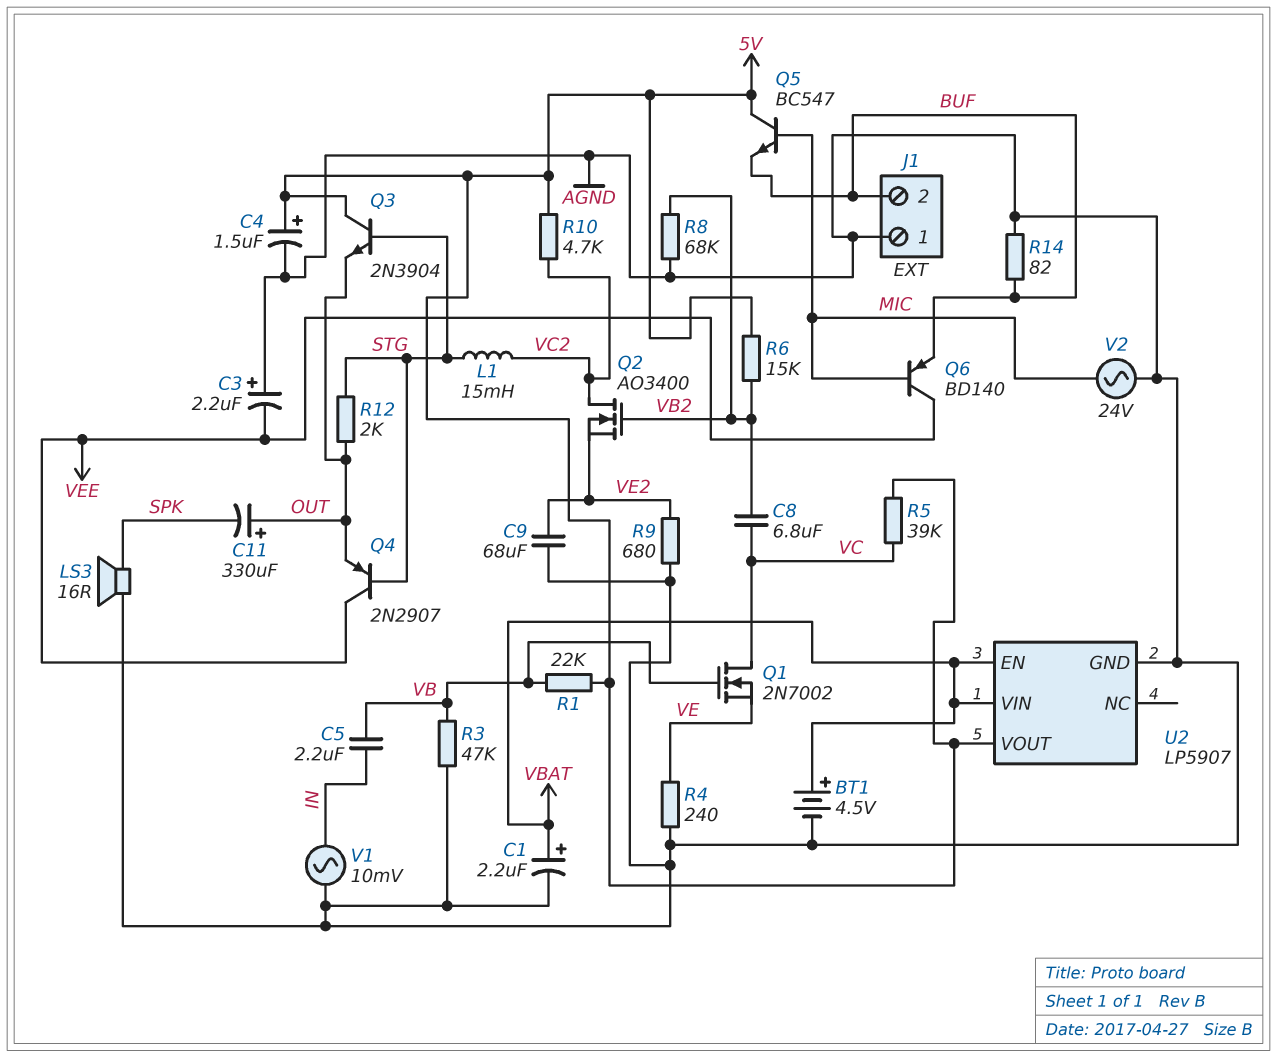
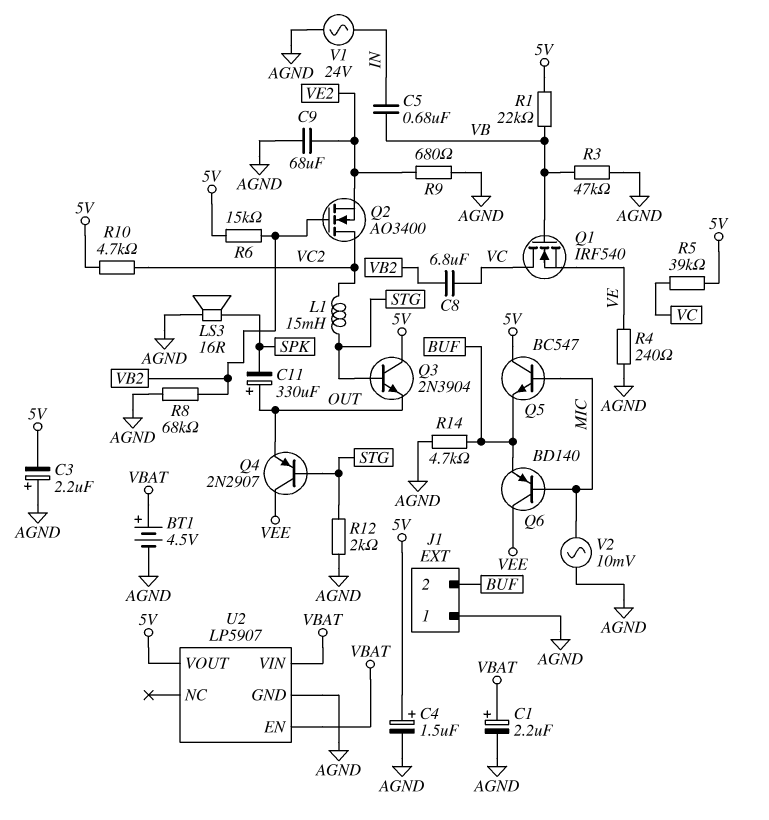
C3: 2.2uF (plus AGND, minus VEE) -> 2.2uF (plus AGND, minus 5V)
C5: 2.2uF (IN, VB) -> 680nF (IN, VB)
Q1: NMOS 2N7002 (G VB, D VC, S VE) -> NMOS IRF540 (G VB, D VC, S VE)
R12: 2k (OUT, STG) -> 2k (AGND, STG)
R14: 82 (AGND, BUF) -> 4.7k (AGND, BUF)
V1: AC 10mV (AGND, IN) -> AC 24V (AGND, IN)
V2: AC 24V (AGND, MIC) -> AC 10mV (AGND, MIC)

